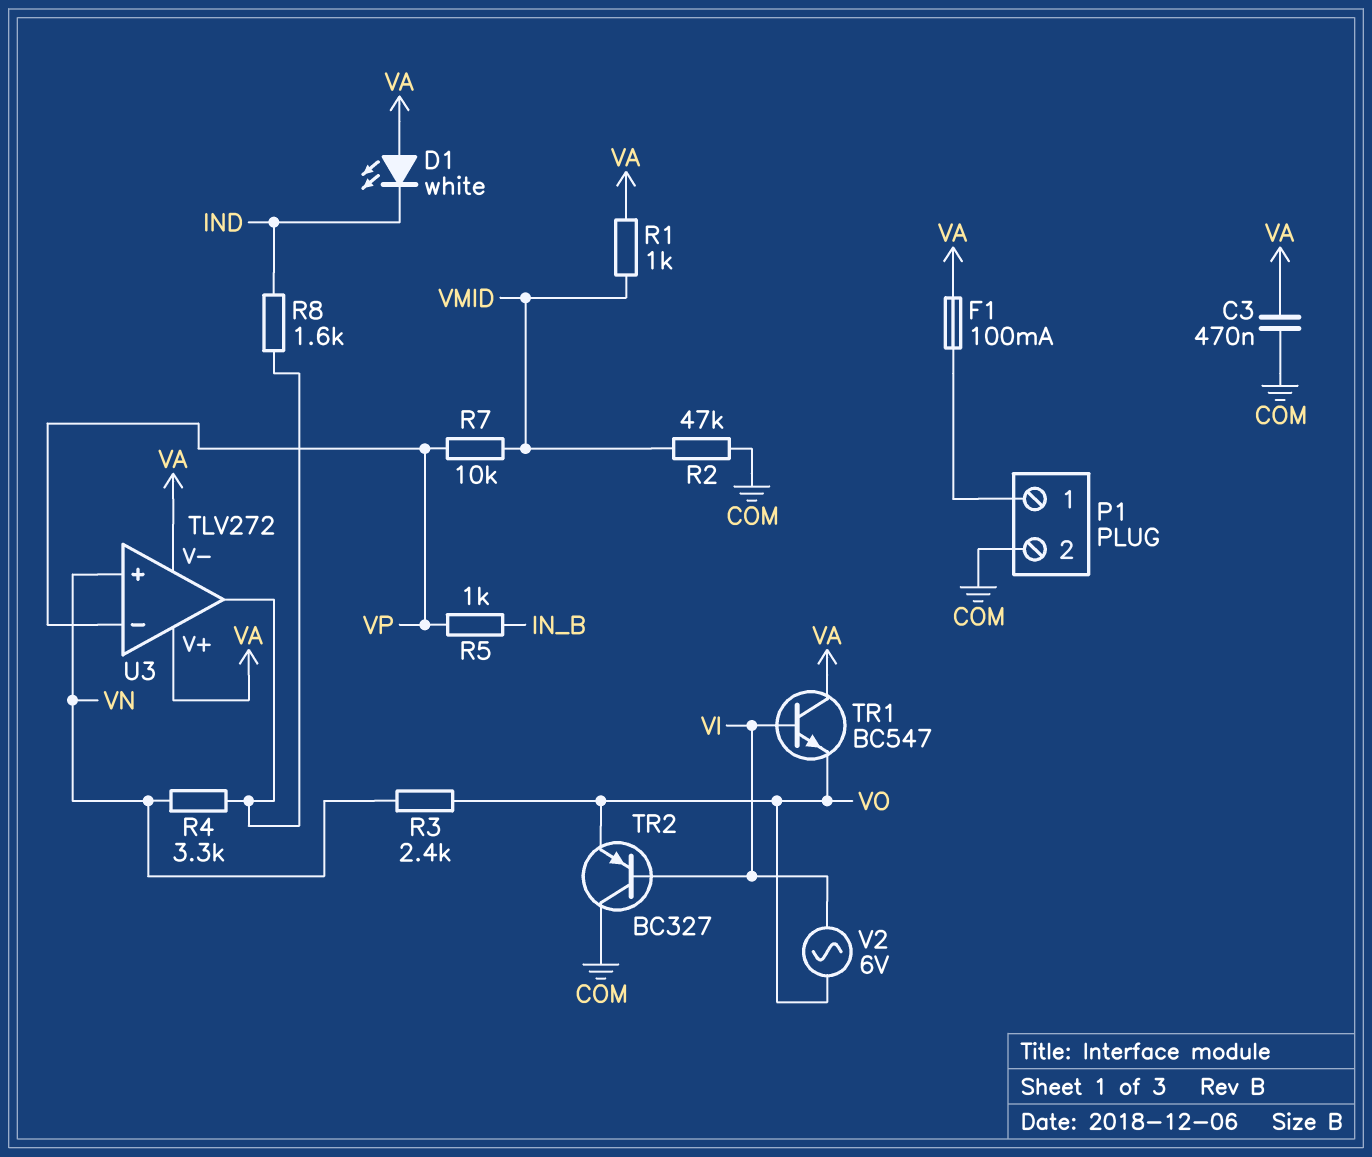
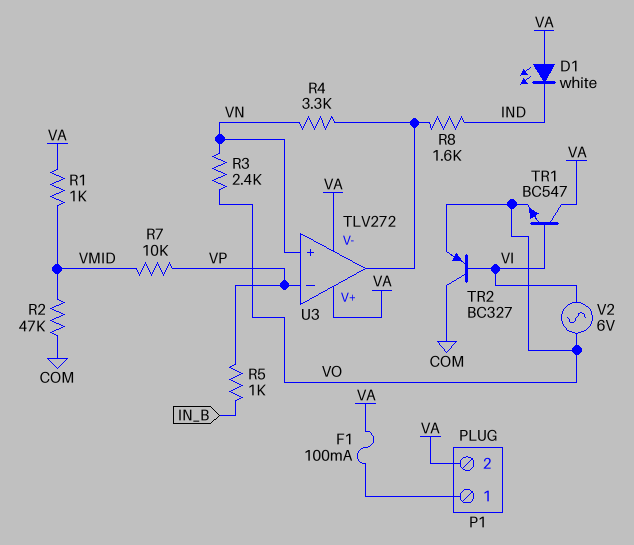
C3: 470nF (COM, VA) -> none
P1 pin 2: COM -> VA

